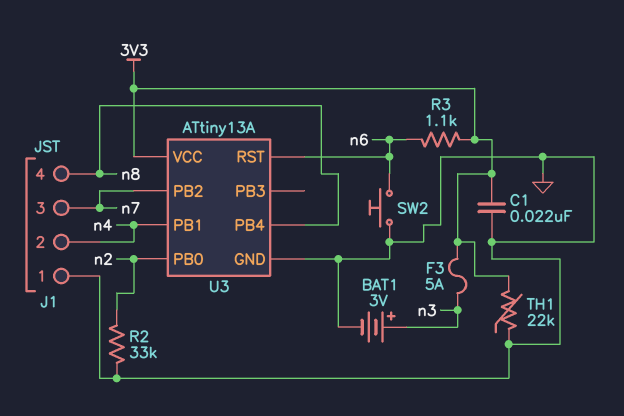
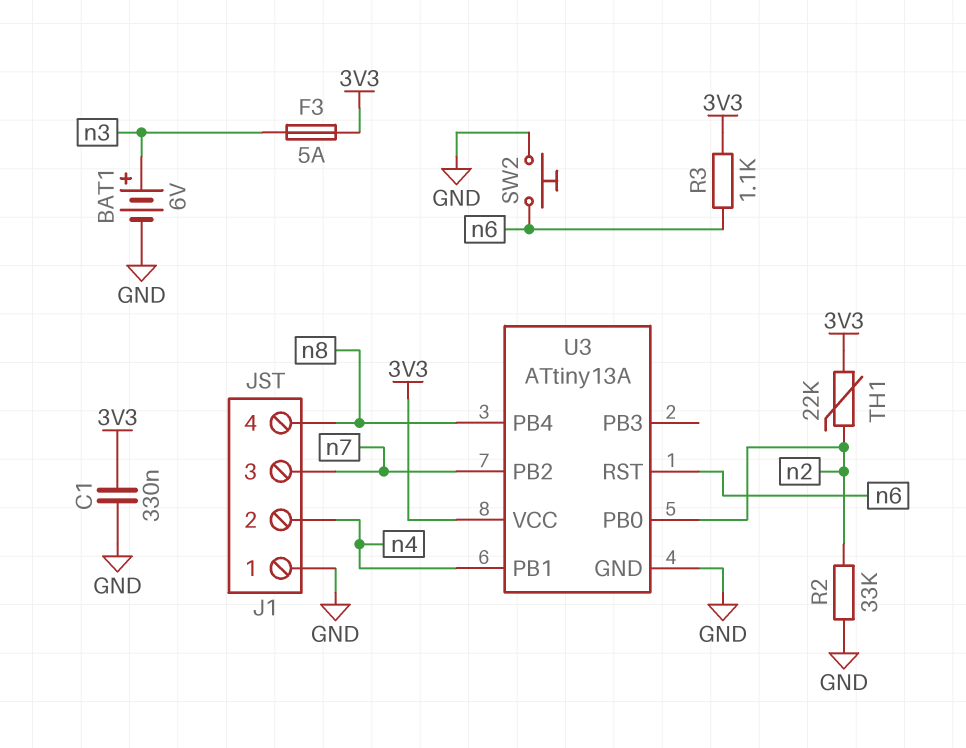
BAT1: 3V (plus n3, minus GND) -> 6V (plus n3, minus GND)
C1: 22nF (3V3, GND) -> 330nF (3V3, GND)
TH1: 22k (3V3, GND) -> 22k (3V3, n2)

